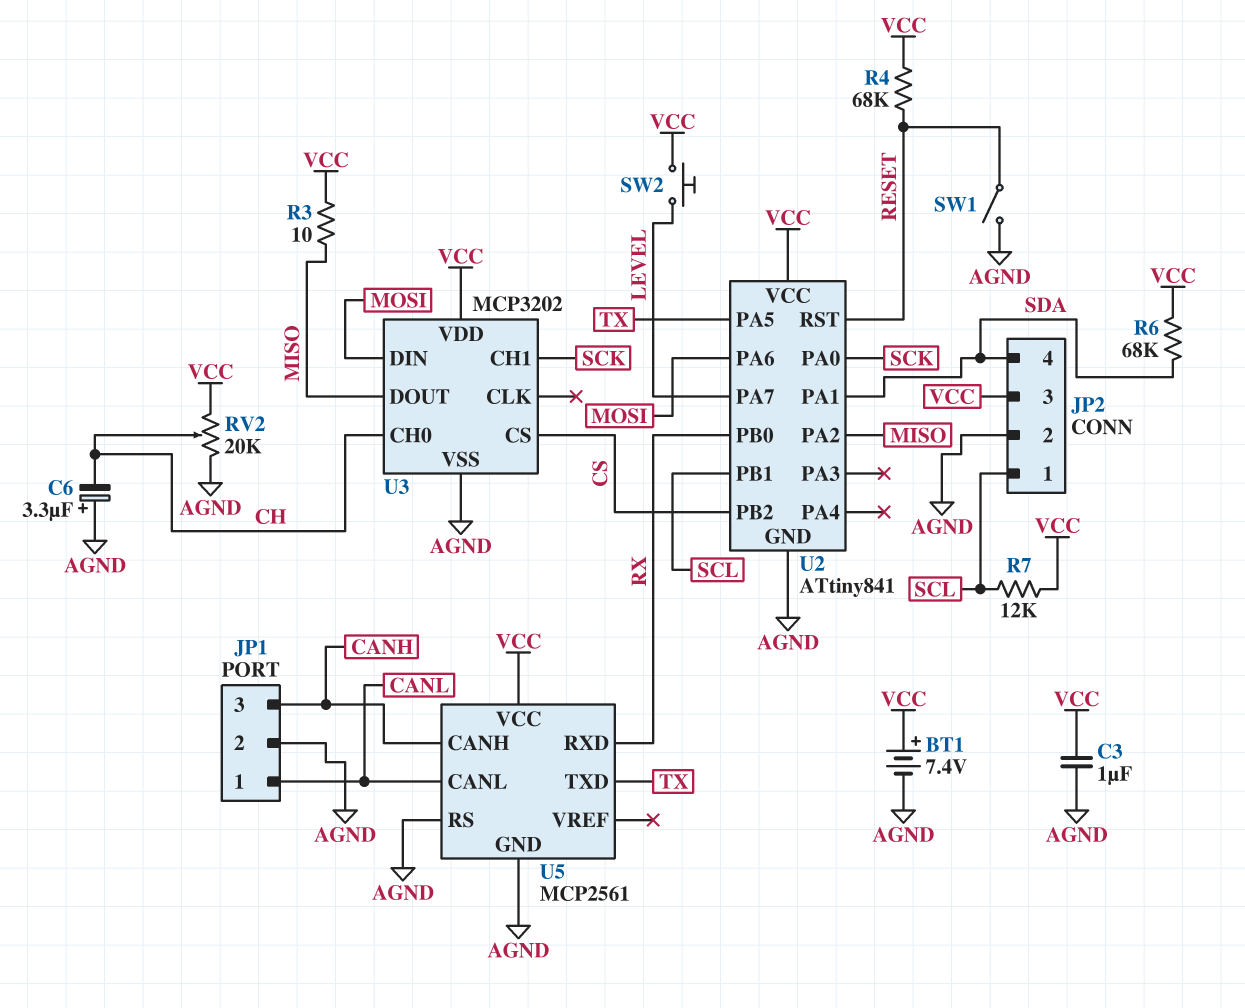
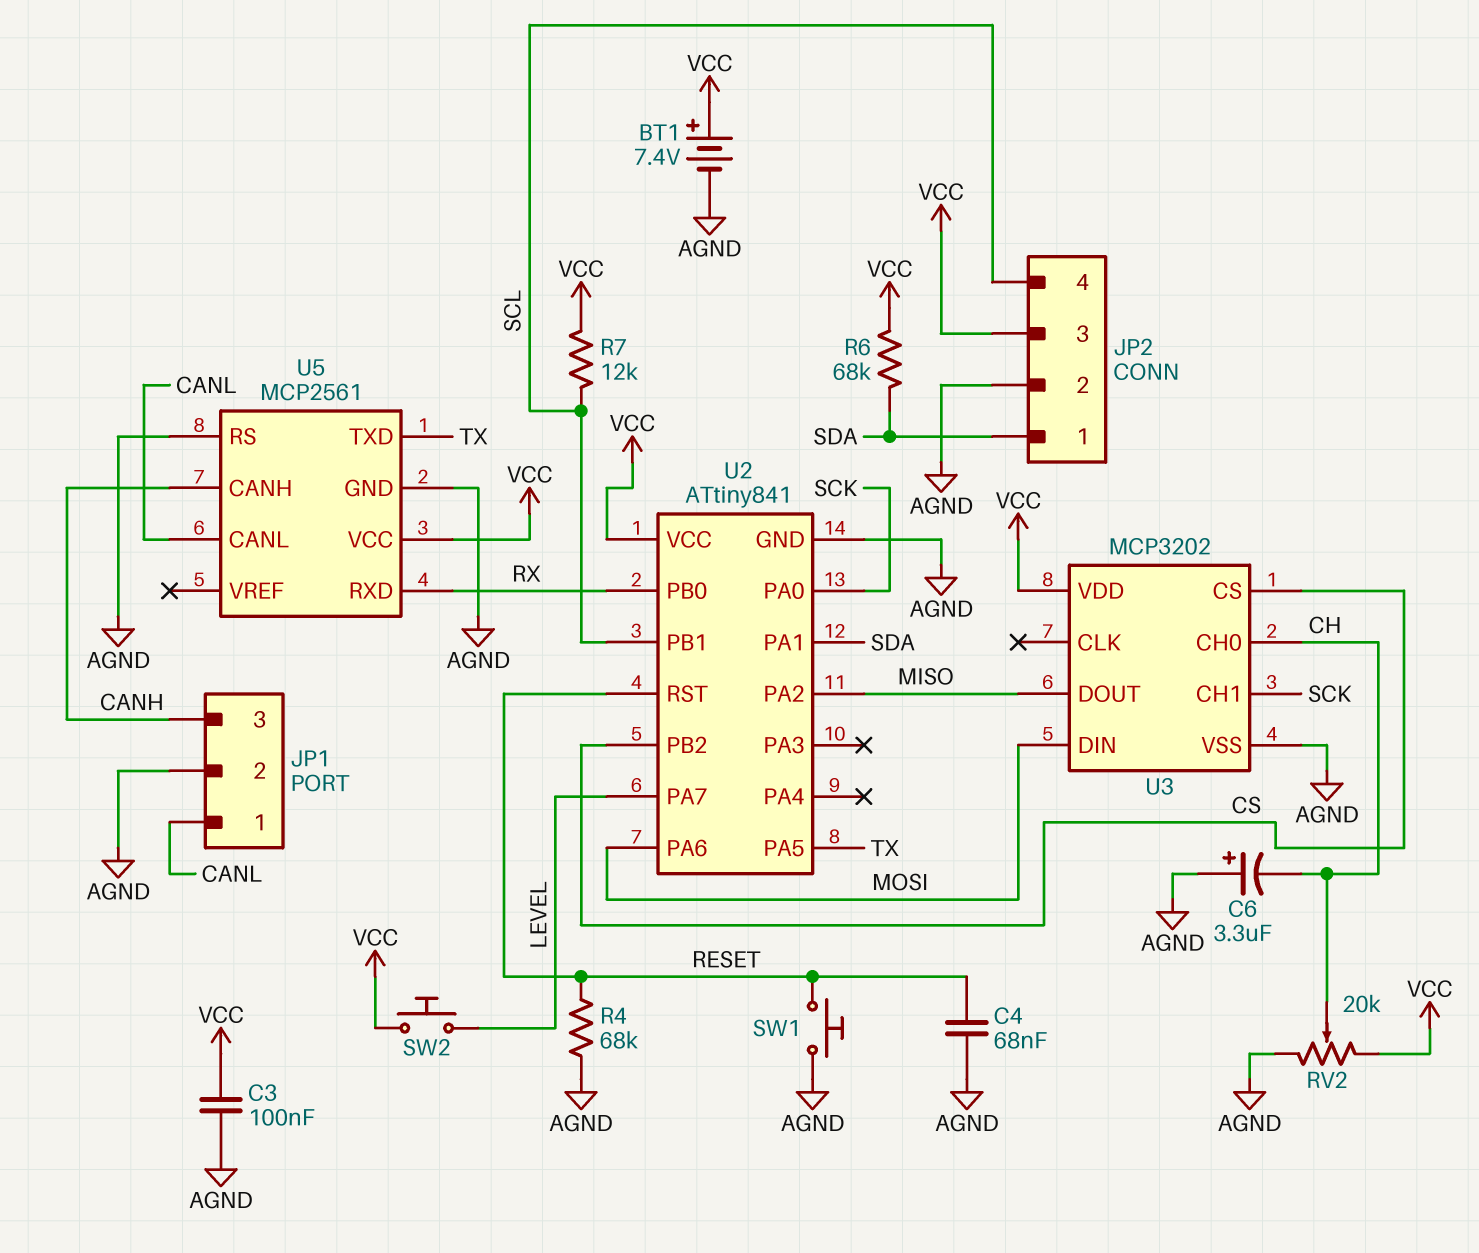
C3: 1uF (AGND, VCC) -> 100nF (AGND, VCC)
C4: none -> 68nF (AGND, RESET)
JP2 pin 1: SCL -> SDA
JP2 pin 4: SDA -> SCL
R3: 10 (MISO, VCC) -> none
R4: 68k (RESET, VCC) -> 68k (AGND, RESET)
SW1: switch (AGND, RESET) -> button (AGND, RESET)

